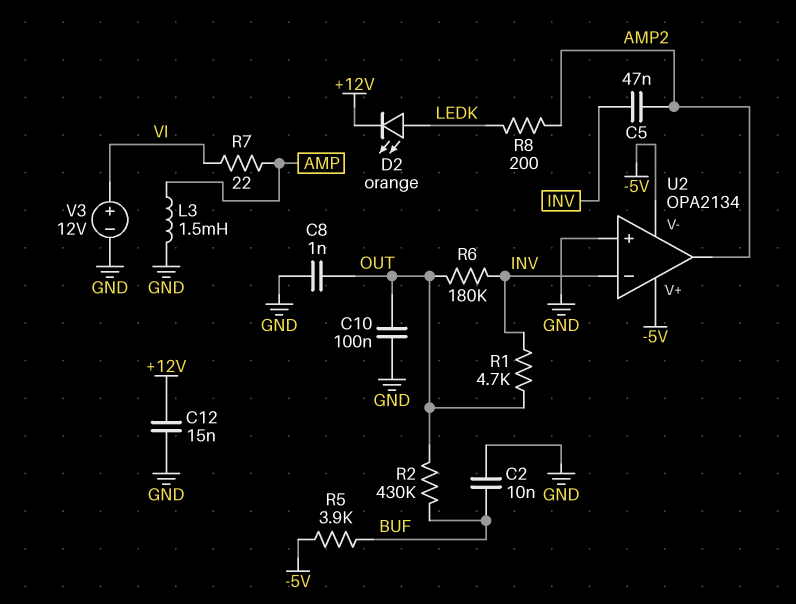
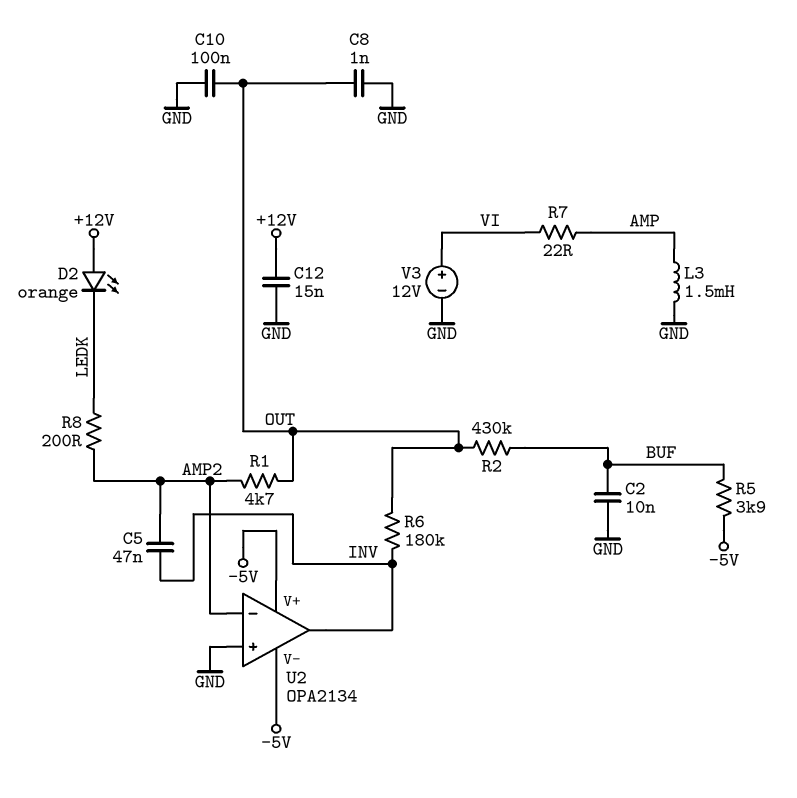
D2: LED orange (A LEDK, K +12V) -> LED orange (A +12V, K LEDK)
R1: 4.7k (INV, OUT) -> 4.7k (AMP2, OUT)
U2 pin in-: INV -> AMP2
U2 pin out: AMP2 -> INV

